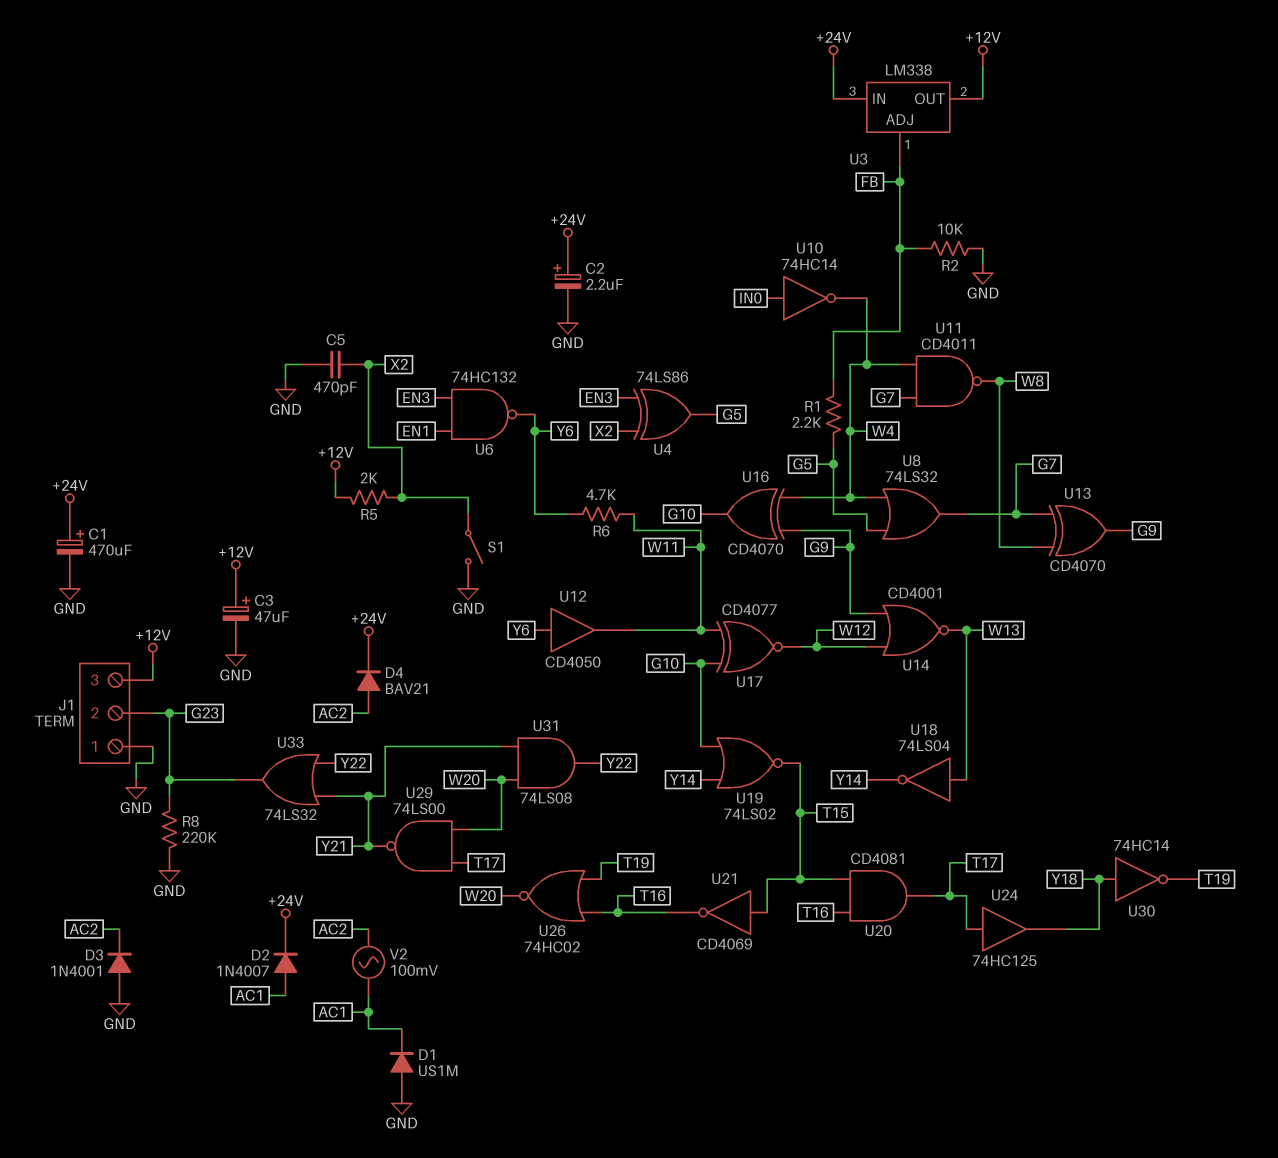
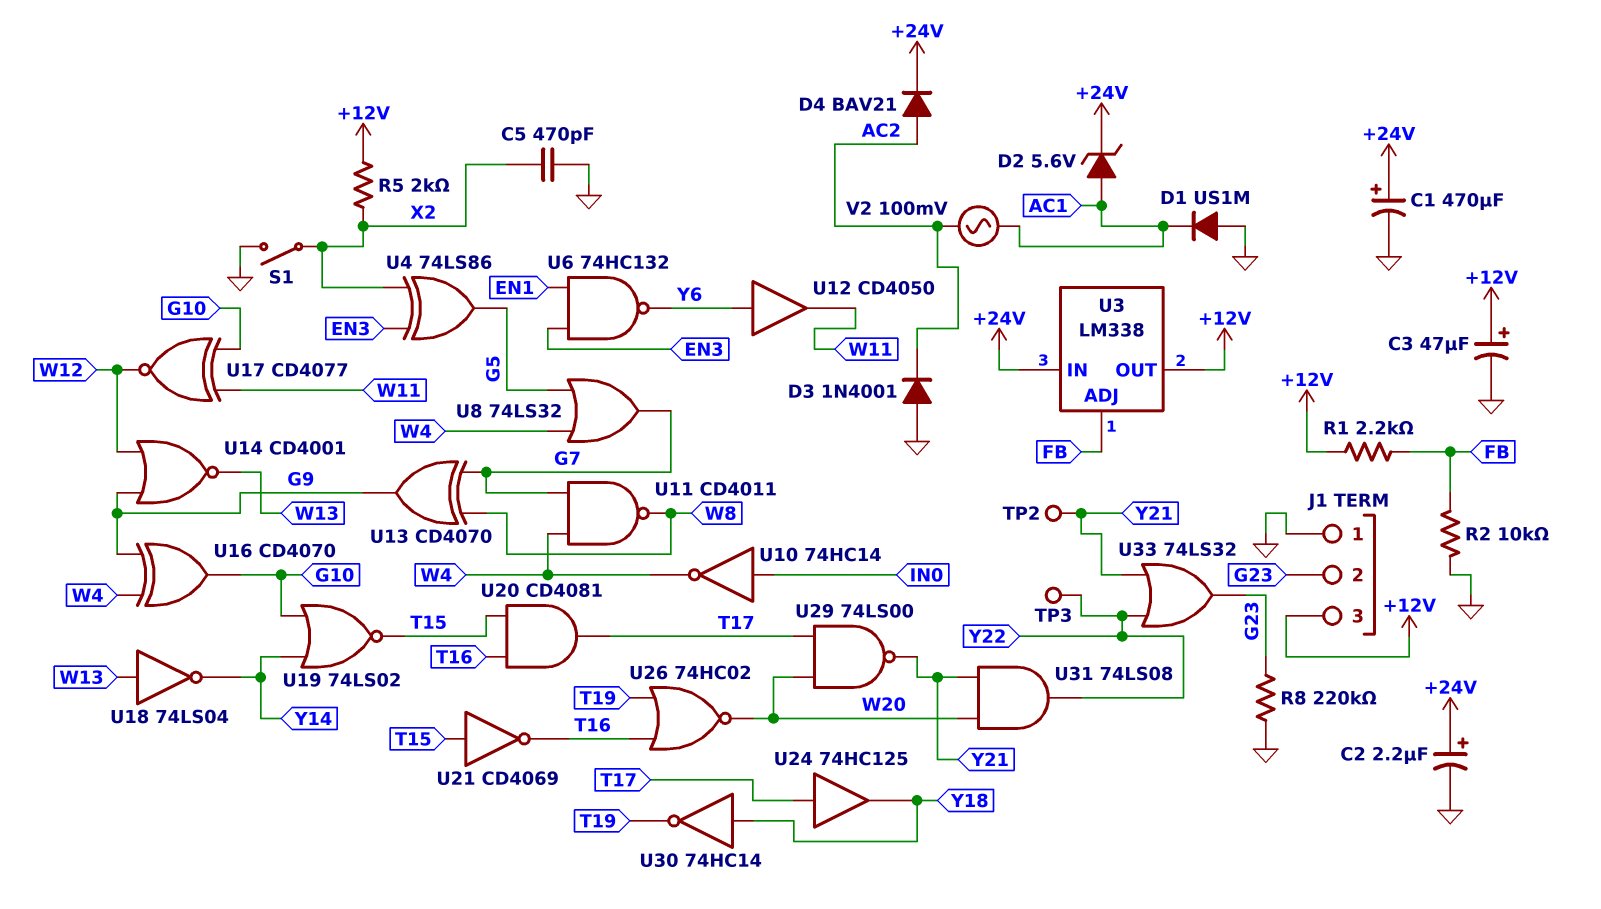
D2: diode 1N4007 (A AC1, K +24V) -> zener 5.6V (A AC1, K +24V)
R1: 2.2k (FB, G5) -> 2.2k (+12V, FB)
R6: 4.7k (W11, Y6) -> none
TP2: none -> test point (Y21)
TP3: none -> test point (Y22)

